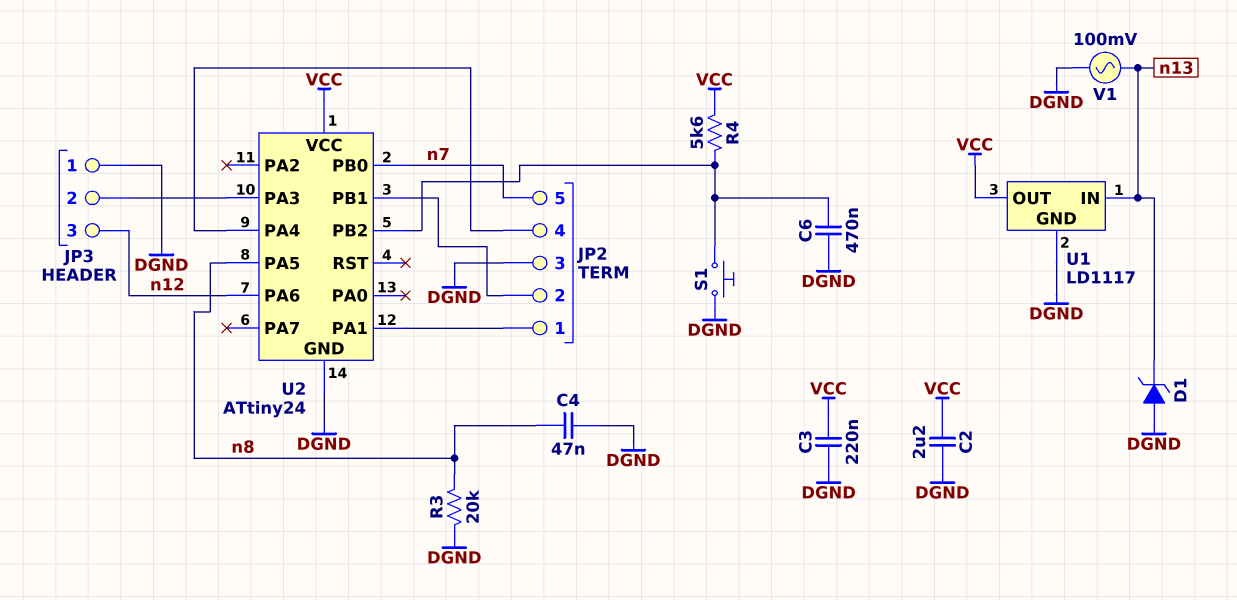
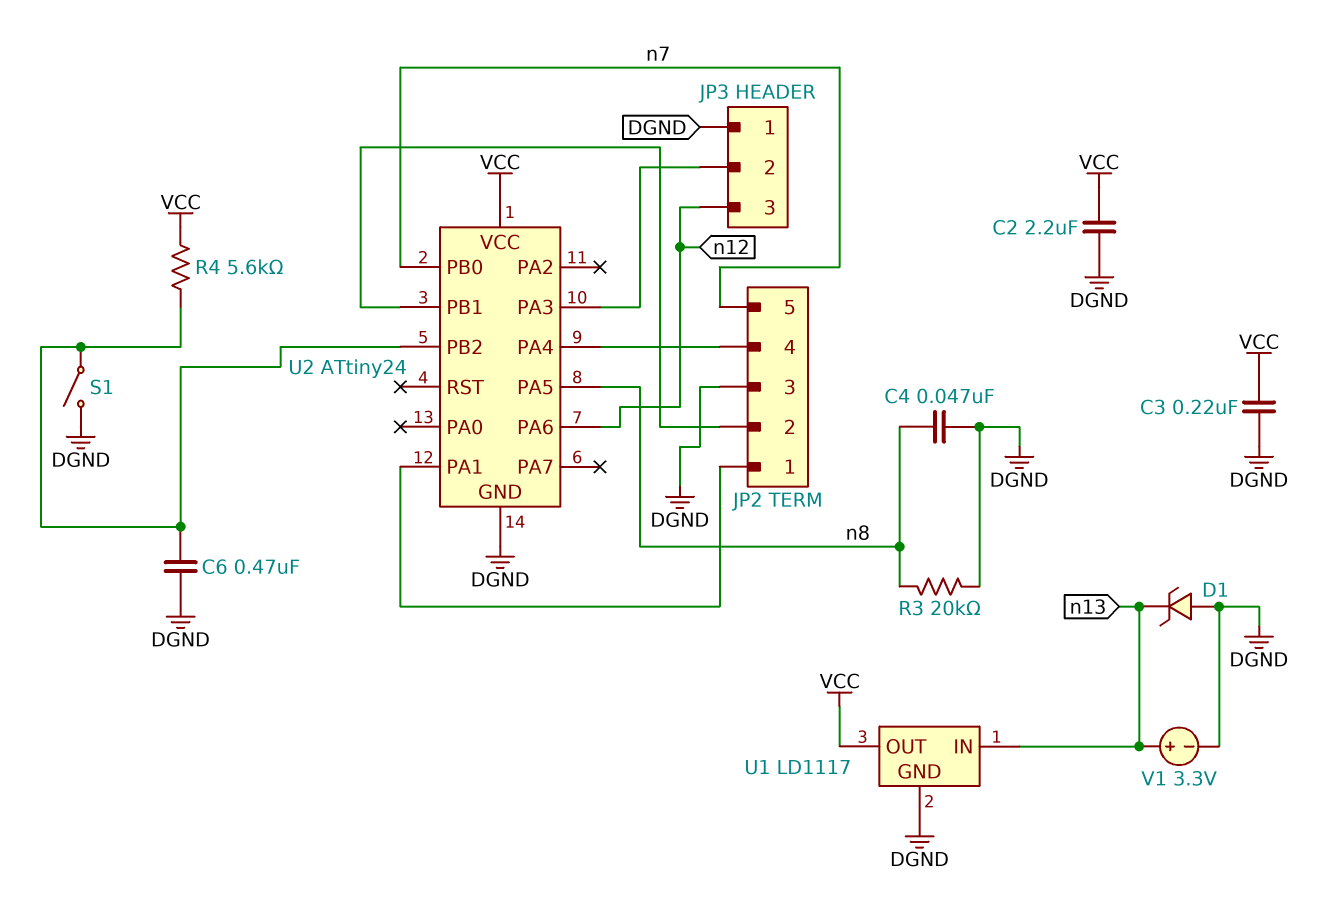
S1: button (DGND, U2/PB2) -> switch (DGND, U2/PB2)
V1: AC 100mV (DGND, n13) -> 3.3V (plus n13, minus DGND)

